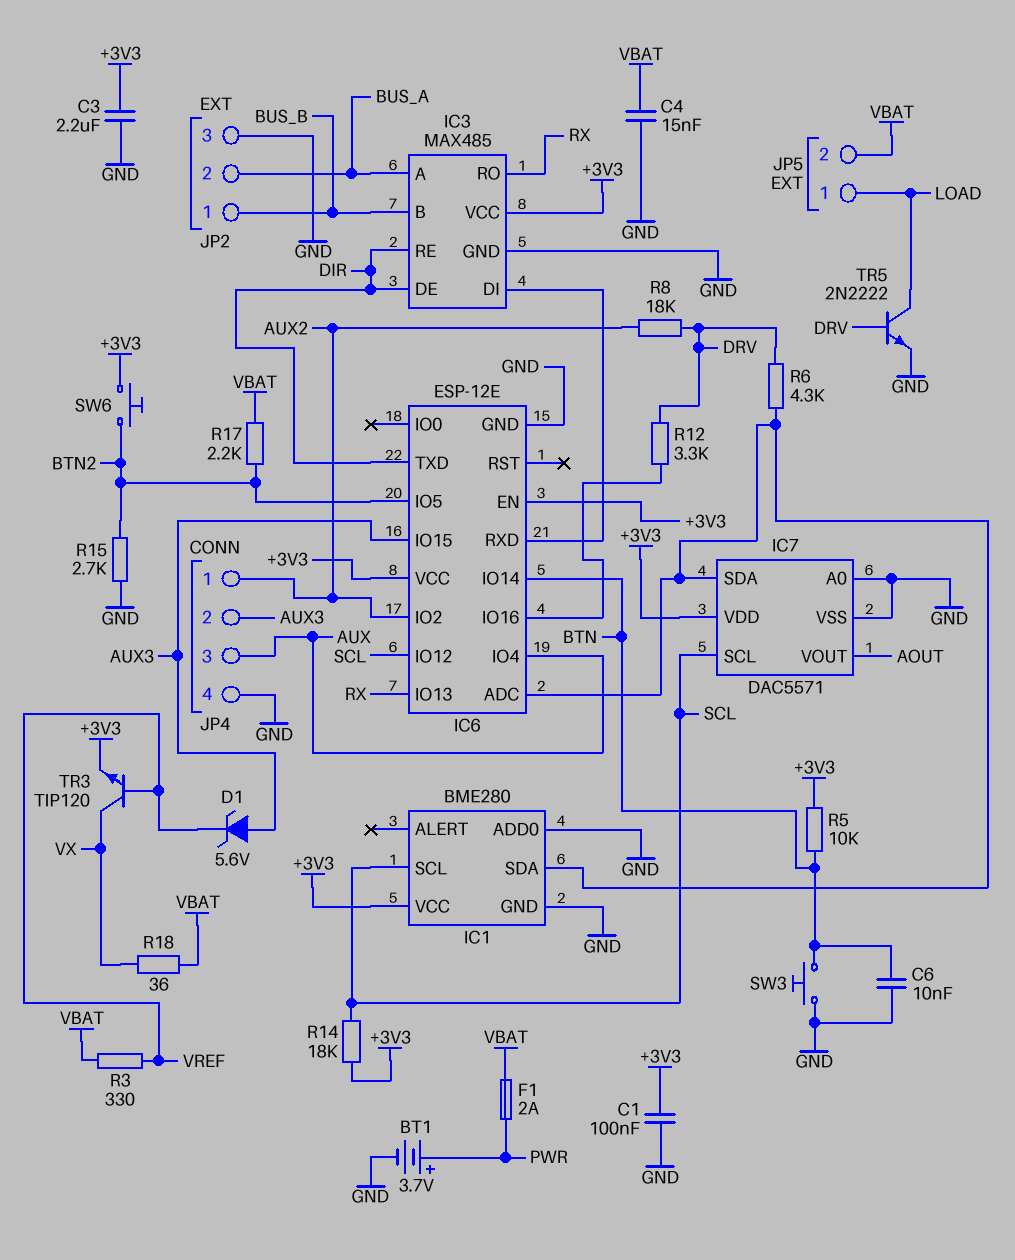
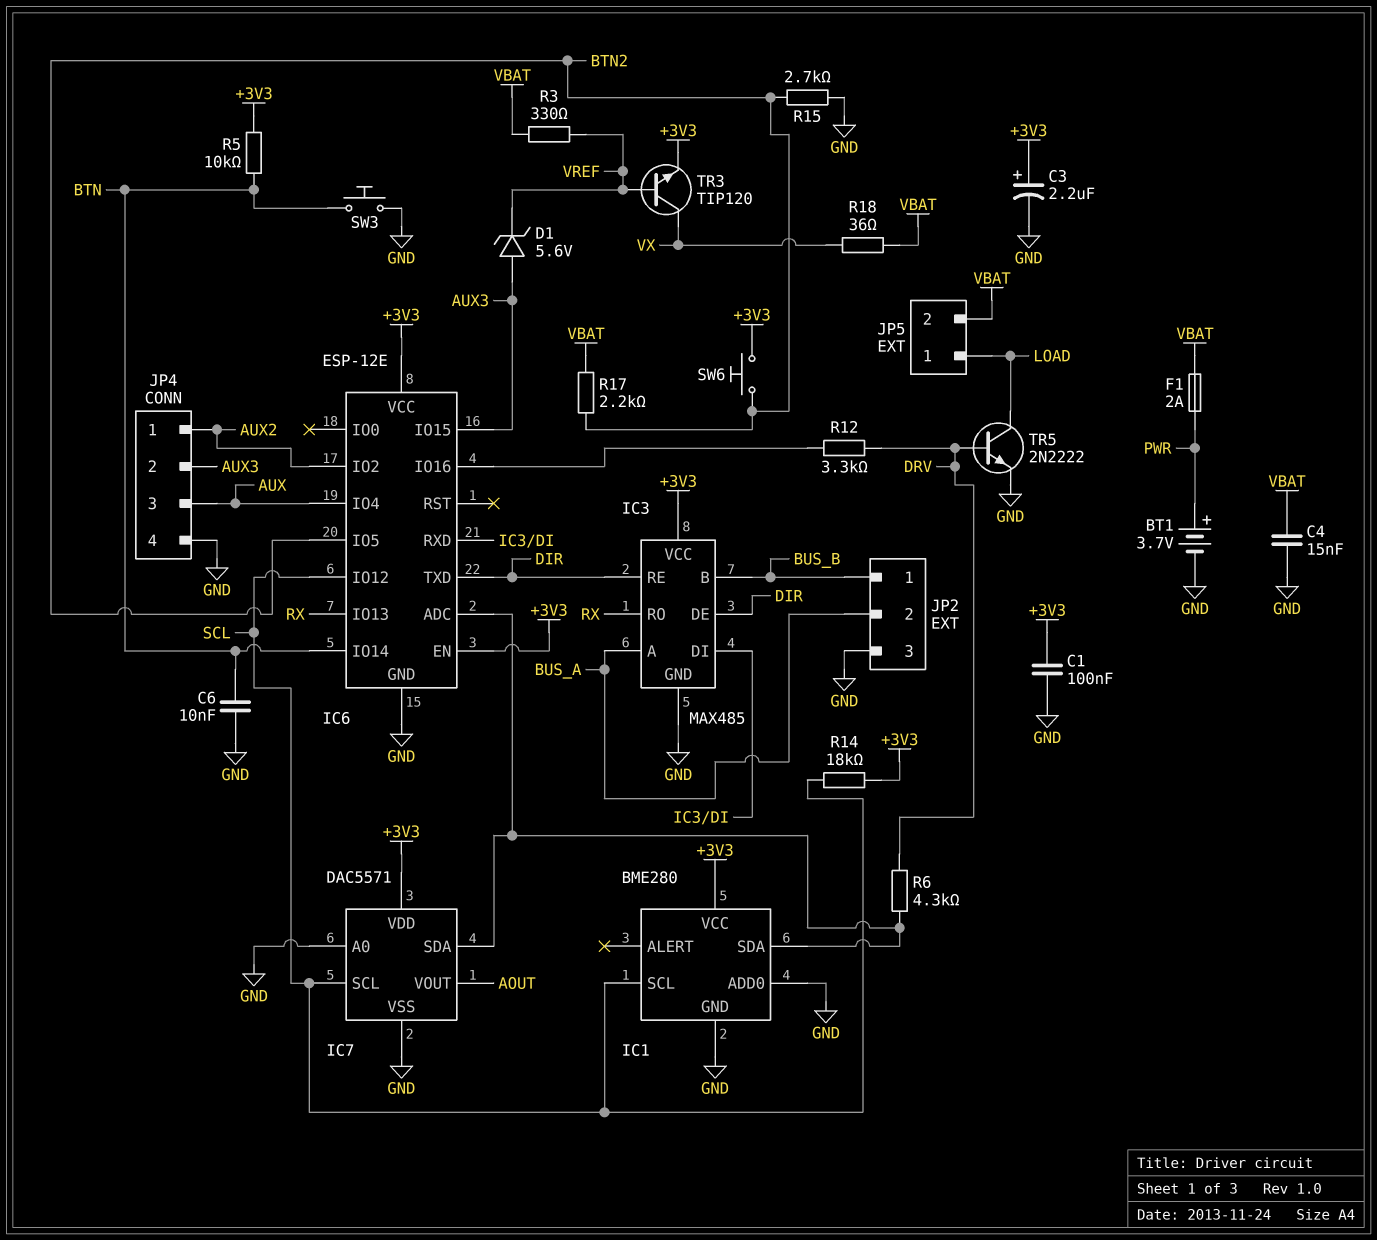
C3: 2.2uF (+3V3, GND) -> 2.2uF (plus +3V3, minus GND)
R8: 18k (AUX2, DRV) -> none

